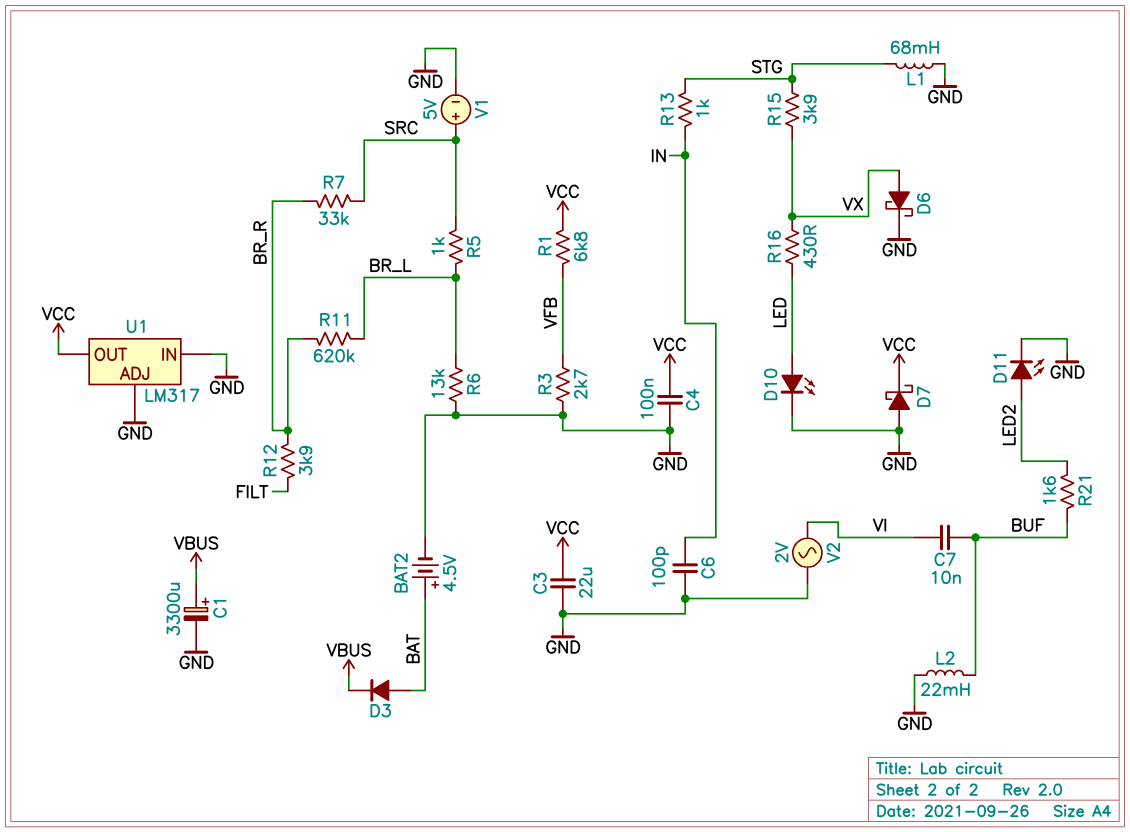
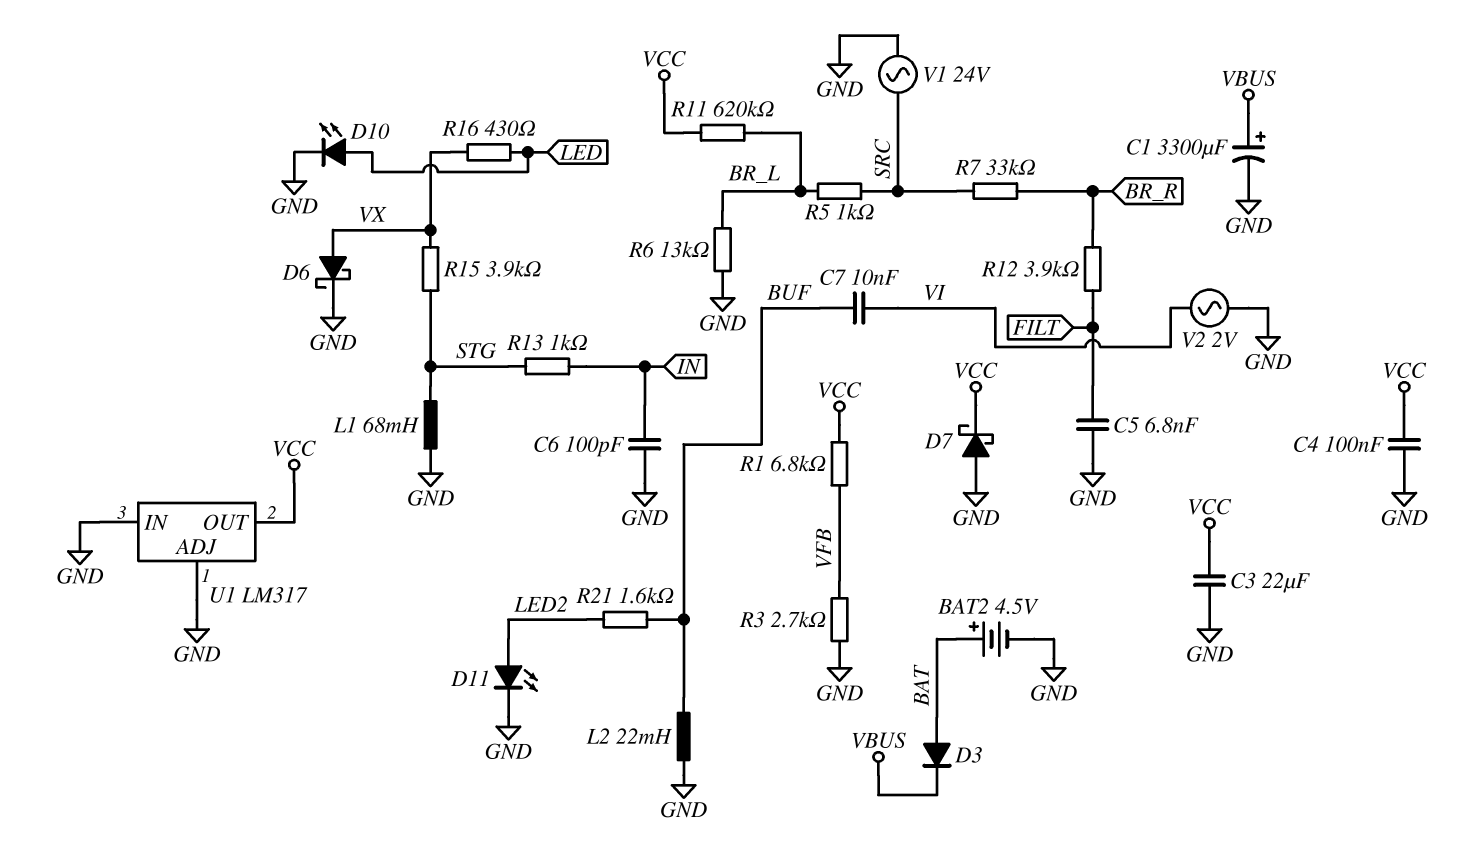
C5: none -> 6.8nF (FILT, GND)
R11: 620k (BR_L, BR_R) -> 620k (BR_L, VCC)
V1: 5V (plus SRC, minus GND) -> AC 24V (GND, SRC)

